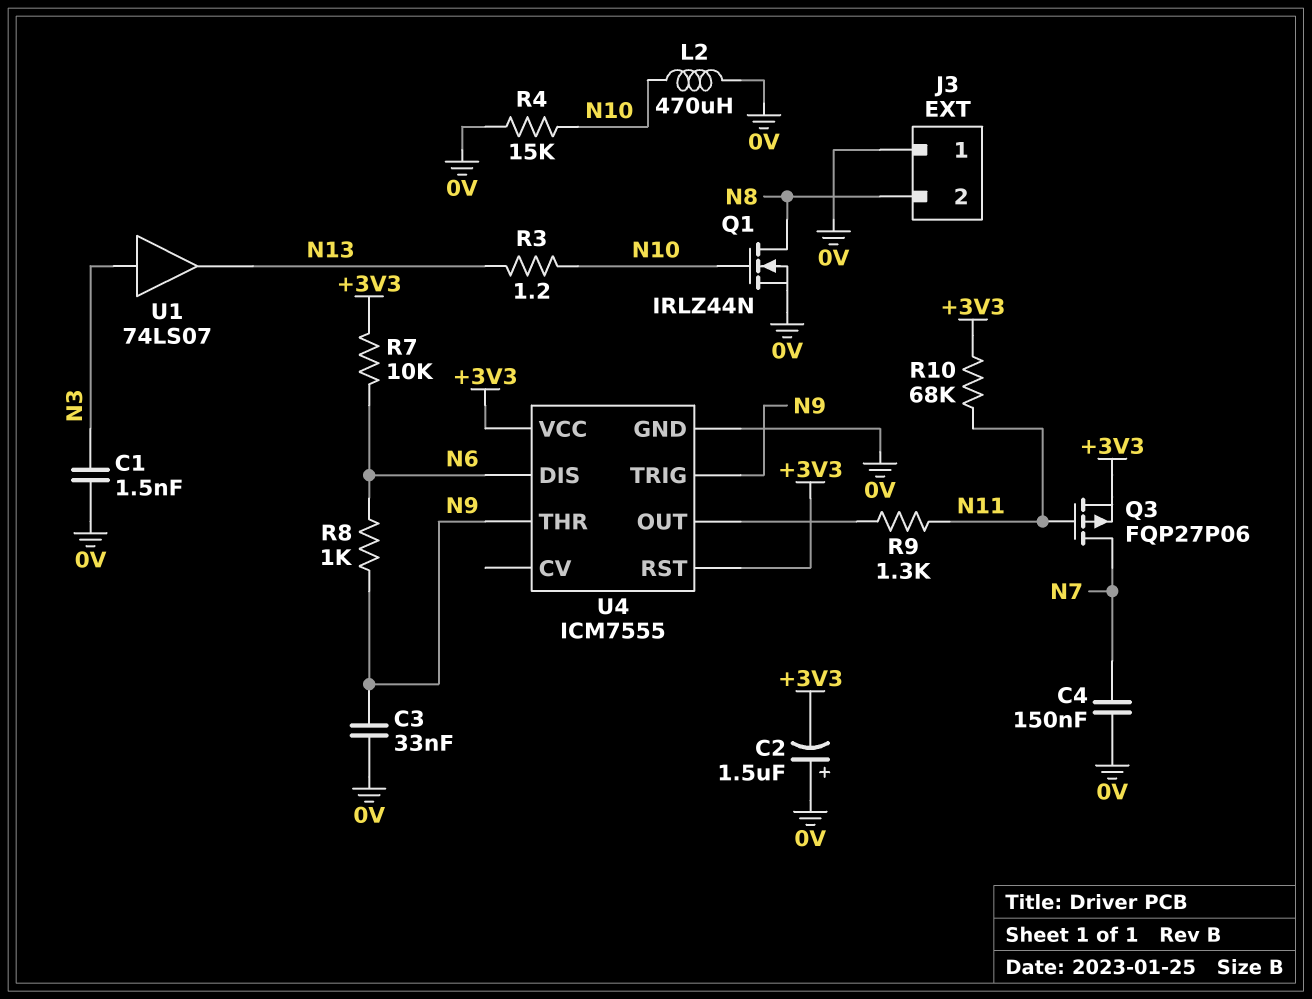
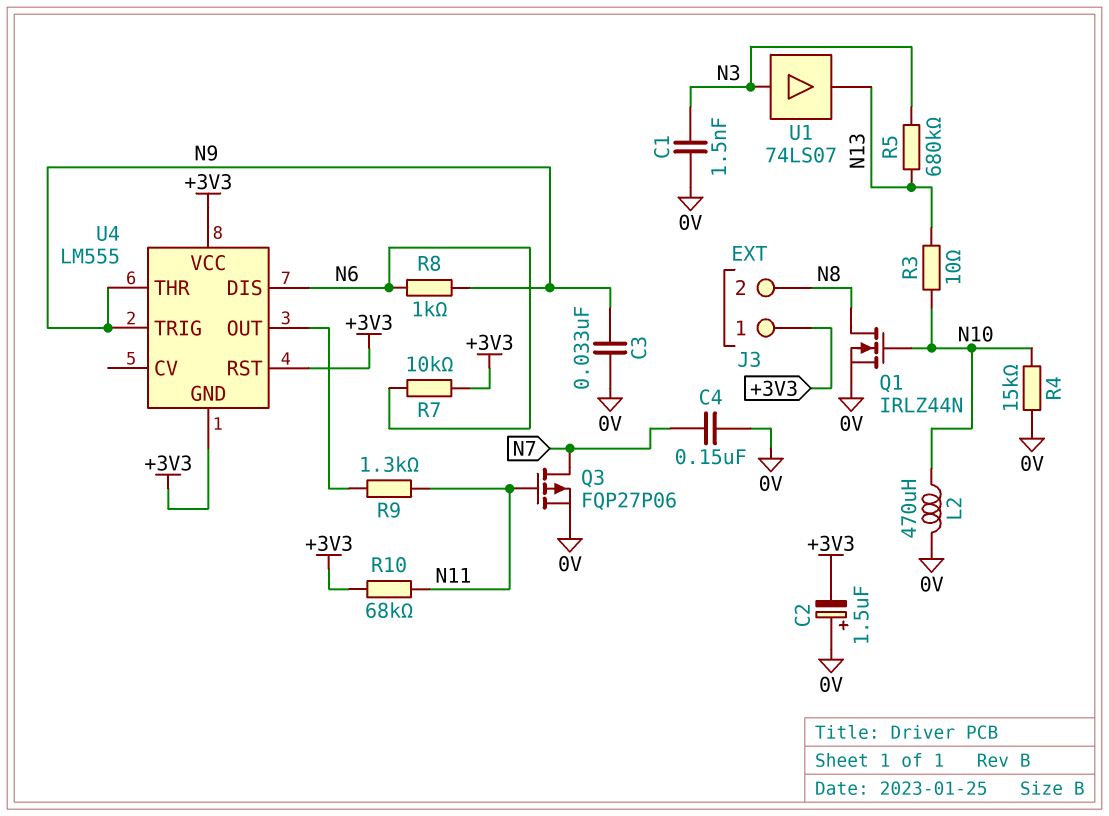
J3 pin 1: 0V -> +3V3
Q3: PMOS FQP27P06 (G N11, D N7, S +3V3) -> PMOS FQP27P06 (G N11, D N7, S 0V)
R3: 1.2 (N10, N13) -> 10 (N10, N13)
R5: none -> 680k (N3, N13)
U4: ICM7555 -> LM555
U4 pin GND: 0V -> +3V3

